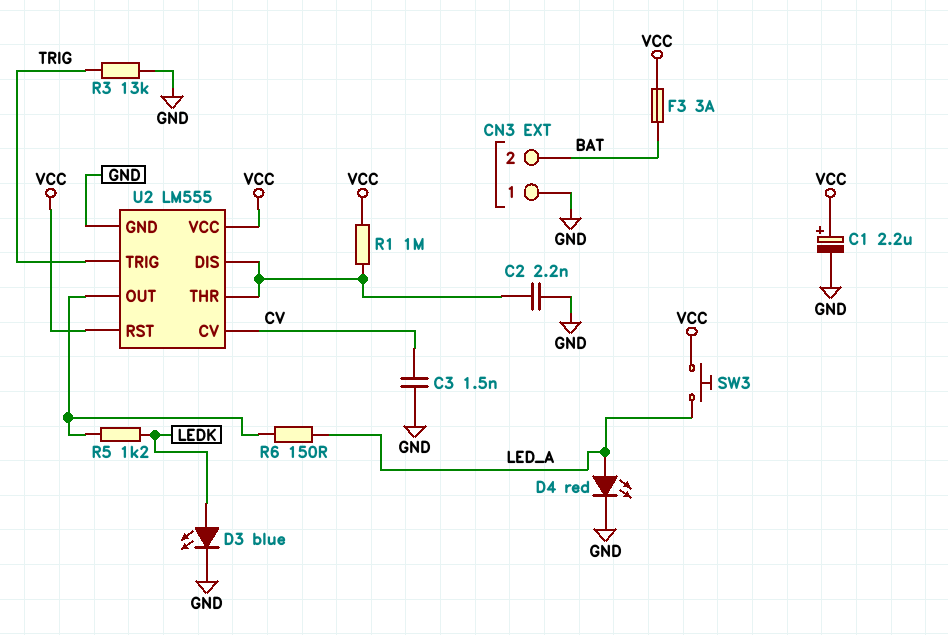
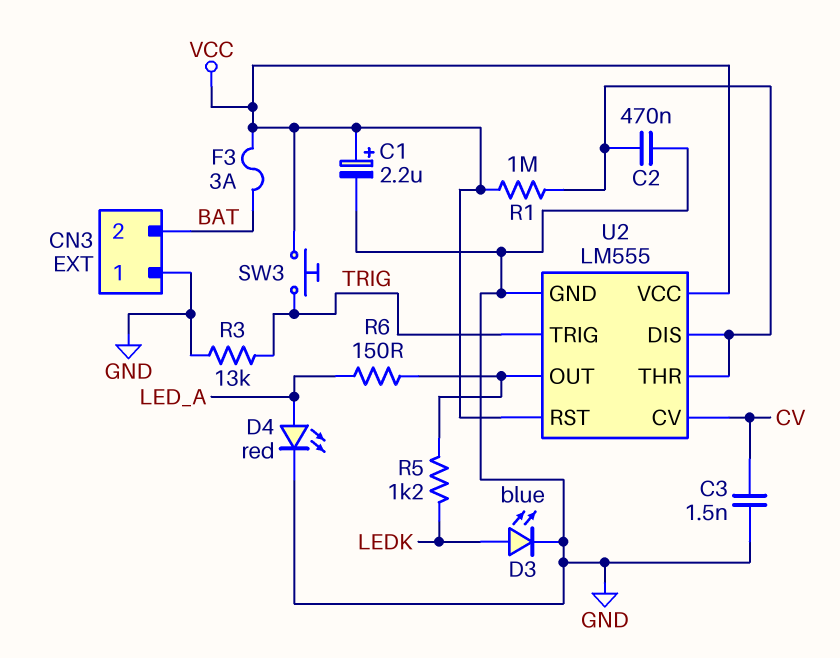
C2: 2.2nF (GND, U2/DIS) -> 470nF (GND, U2/DIS)
SW3: button (LED_A, VCC) -> button (TRIG, VCC)

